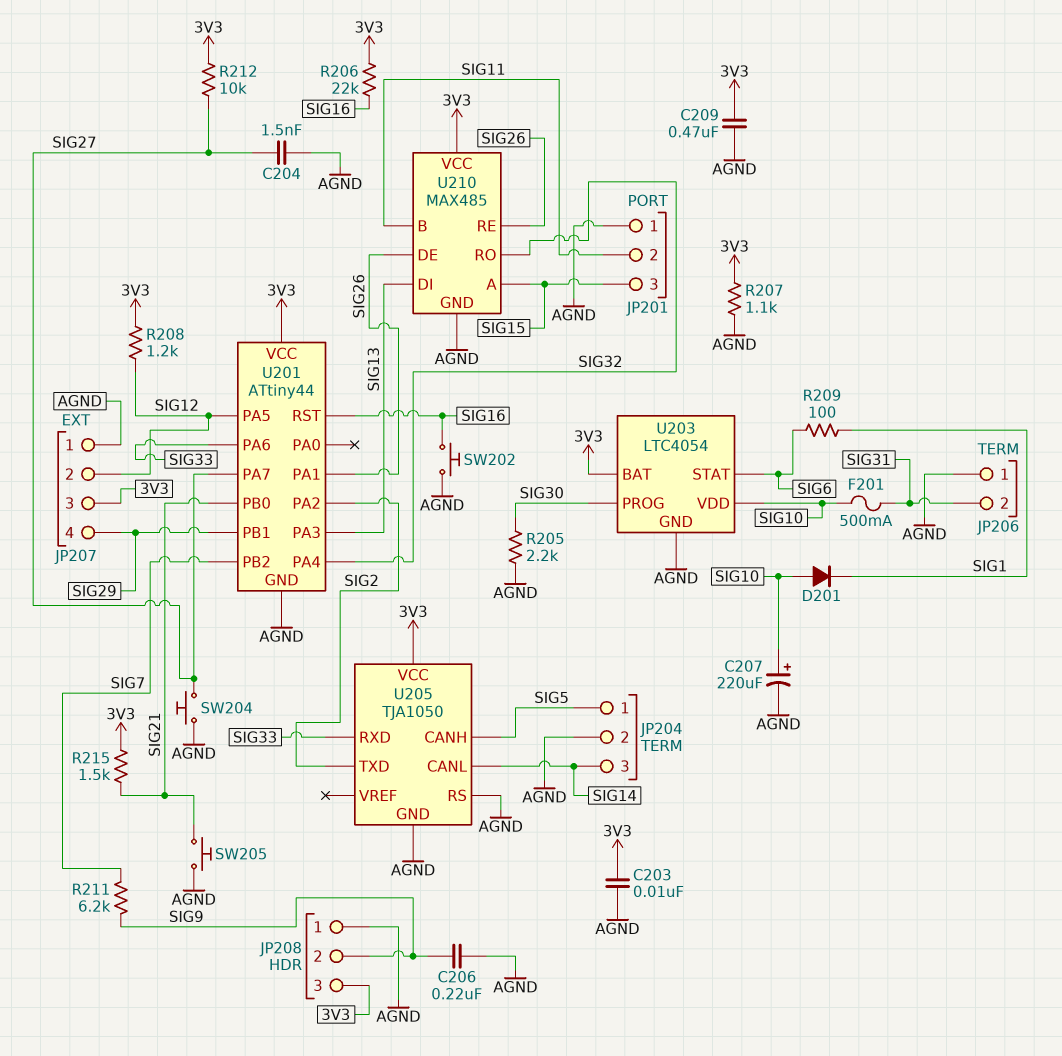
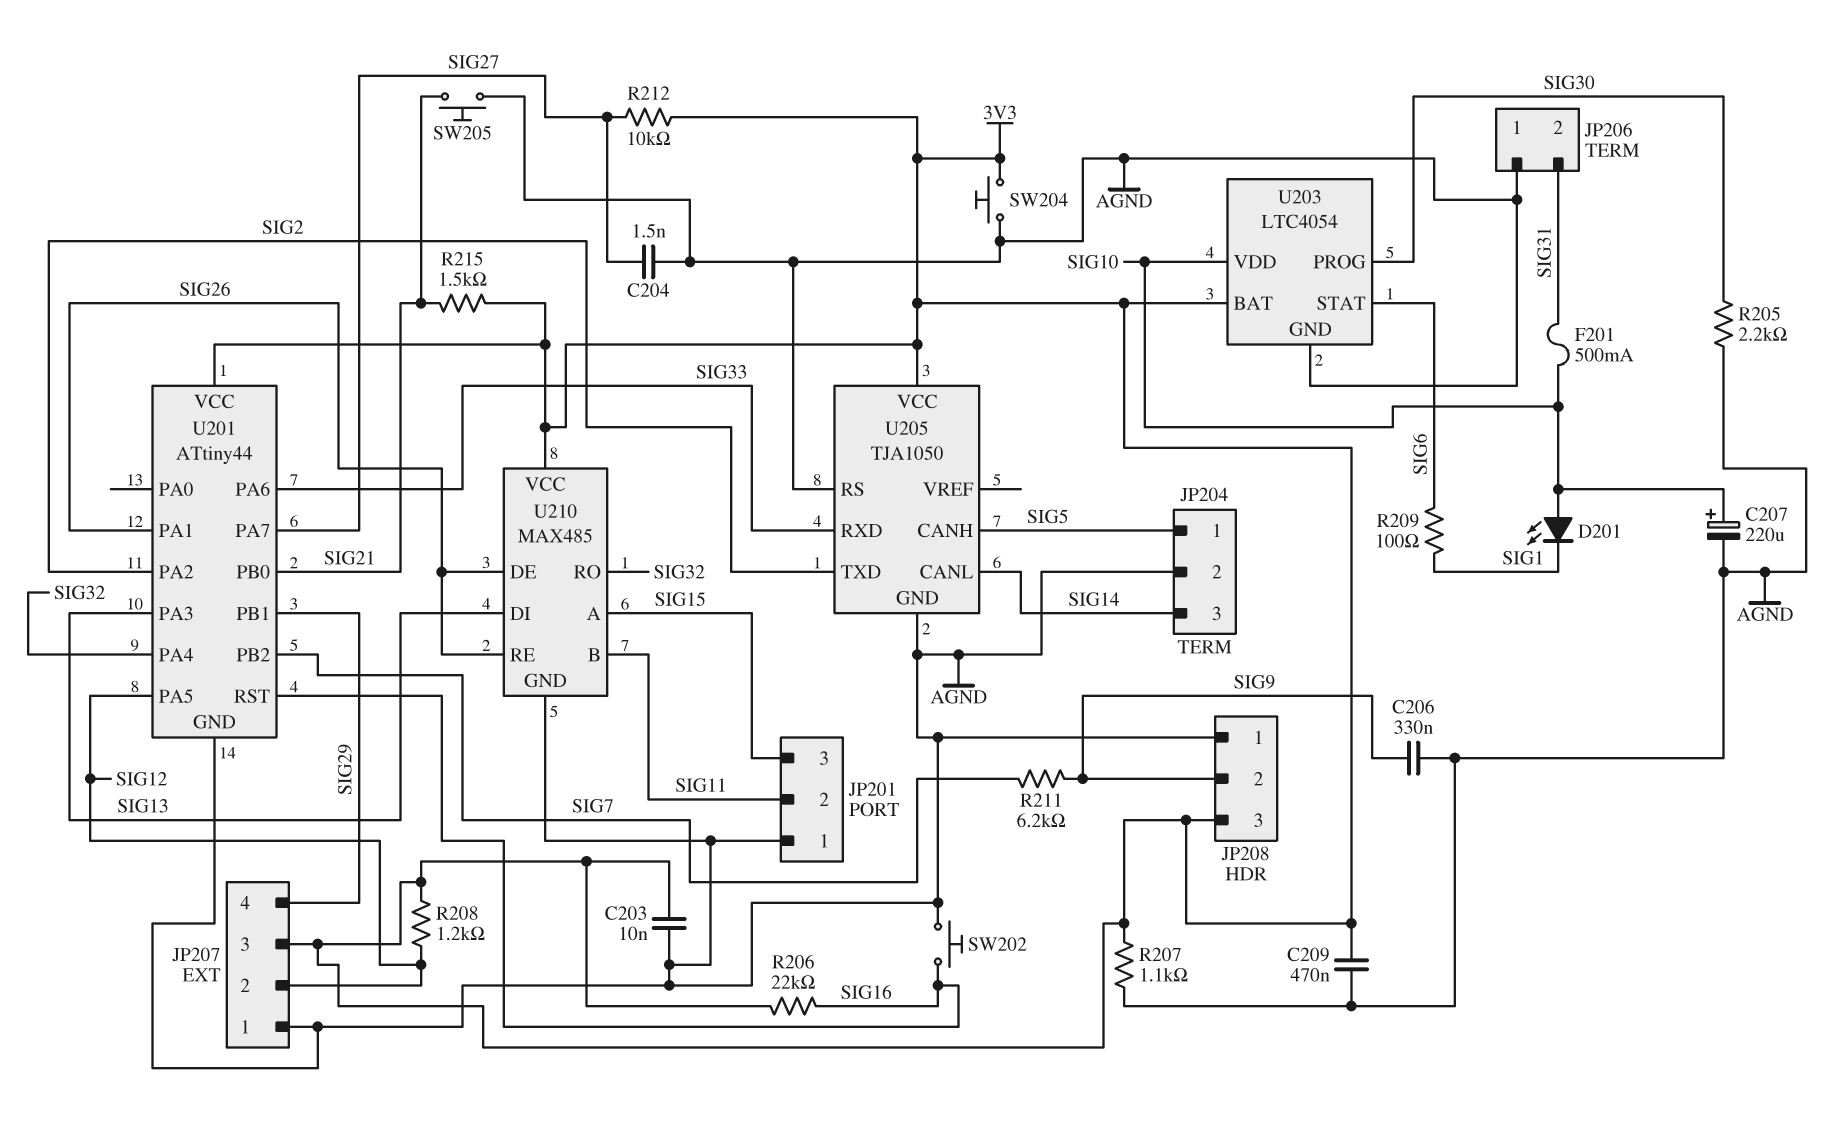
C206: 220nF (AGND, SIG9) -> 330nF (AGND, SIG9)
D201: diode (A SIG10, K SIG1) -> LED (A SIG10, K SIG1)
SW204: button (AGND, SIG27) -> button (3V3, AGND)

